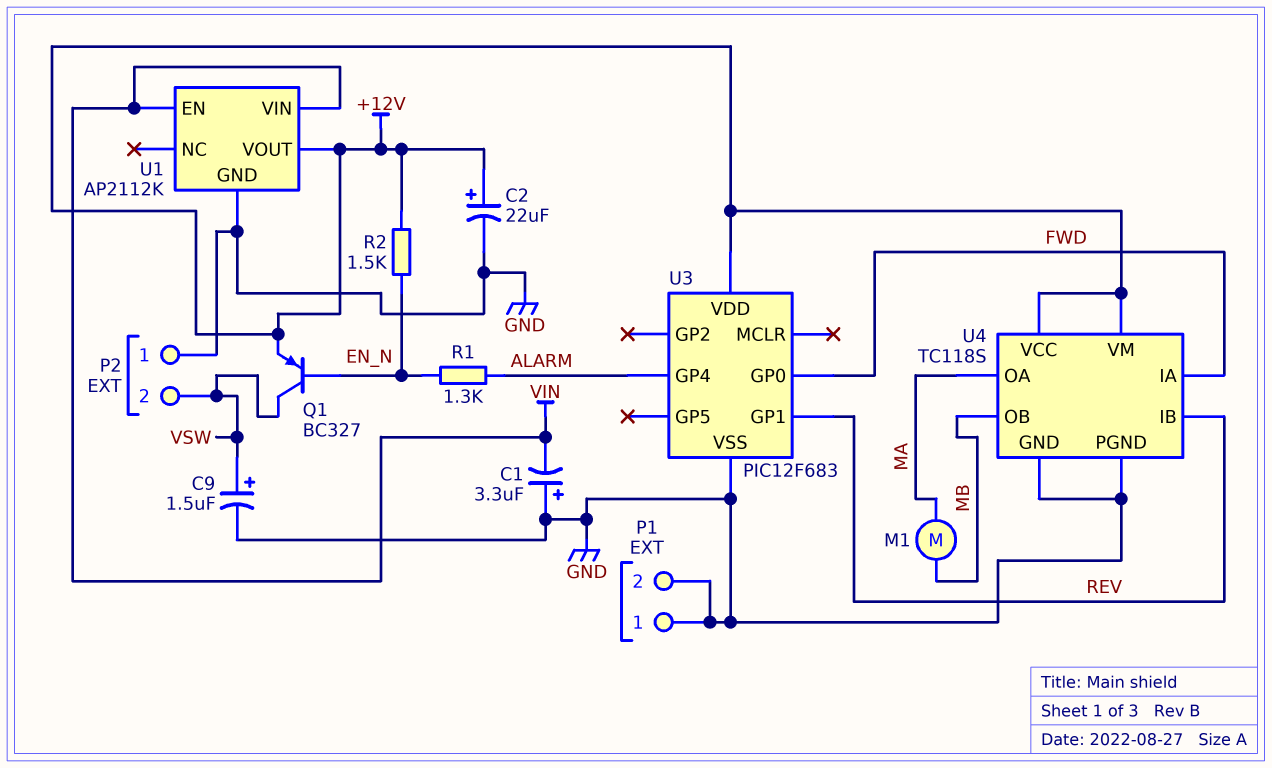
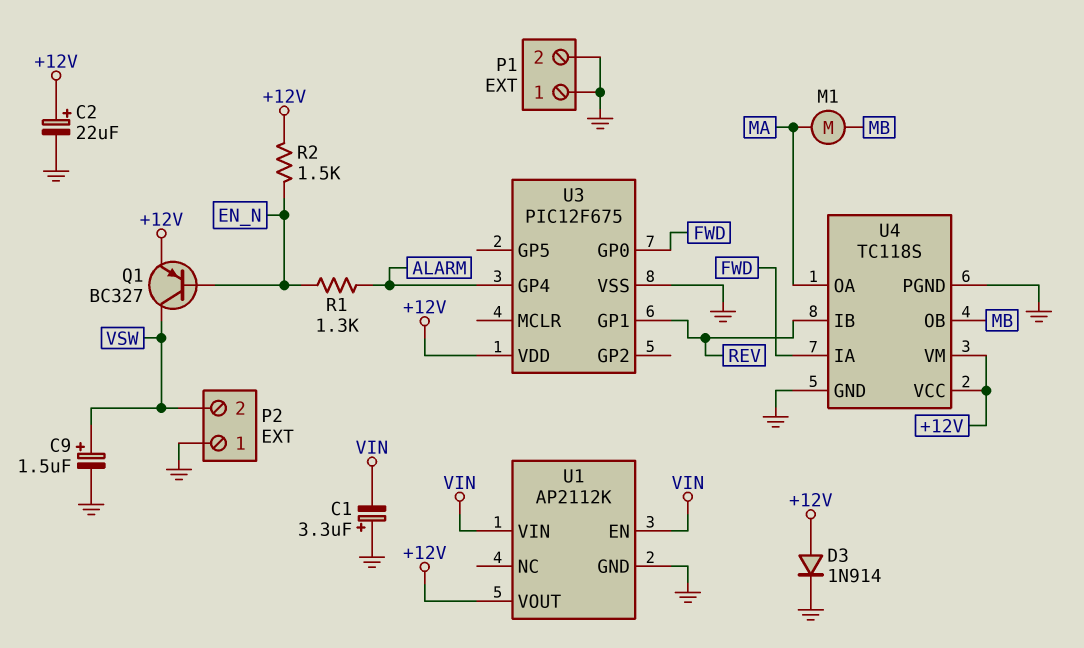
D3: none -> diode 1N914 (A +12V, K GND)
U3: PIC12F683 -> PIC12F675

